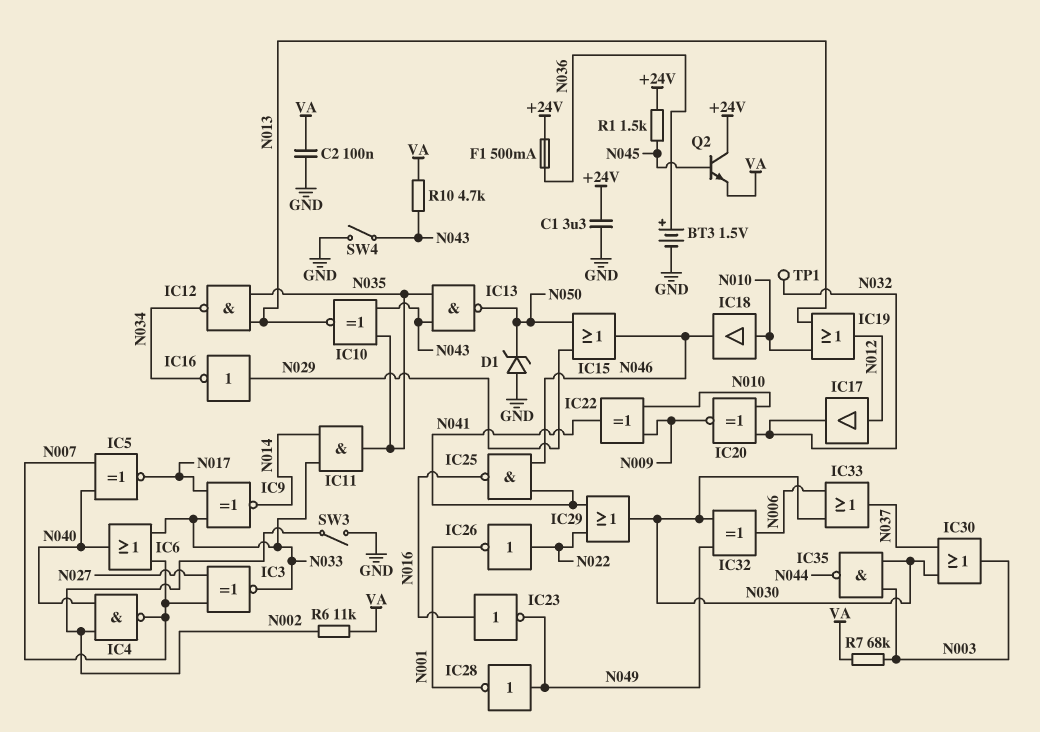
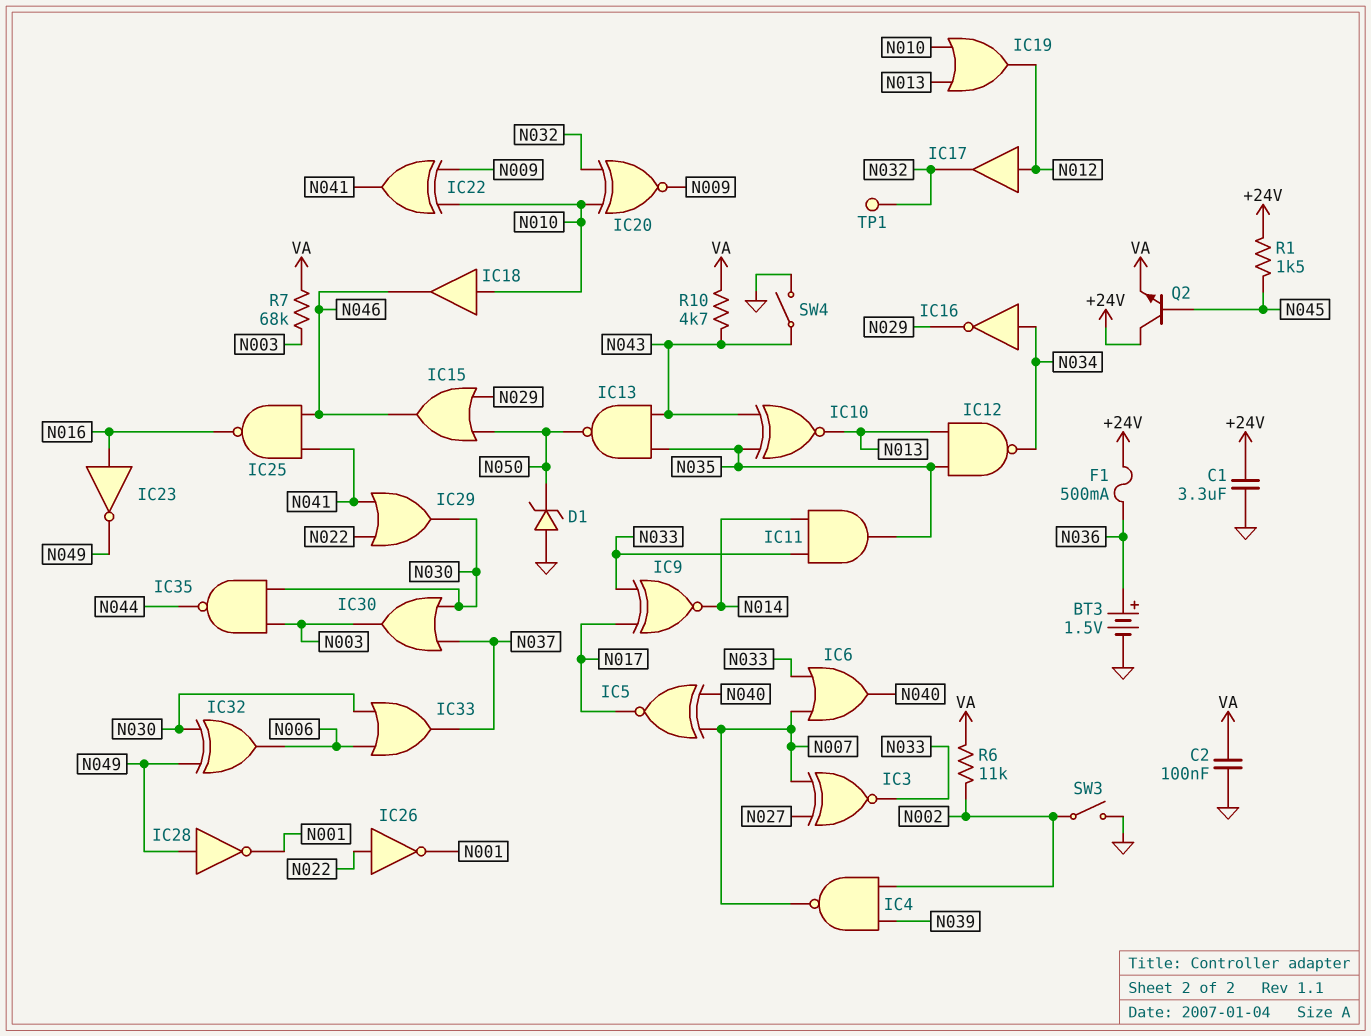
IC4: NAND (in N002, in N040, out N007) -> NAND (in N002, in N039, out N007)
IC16: NOT (in N029, out N034) -> NOT (in N034, out N029)

